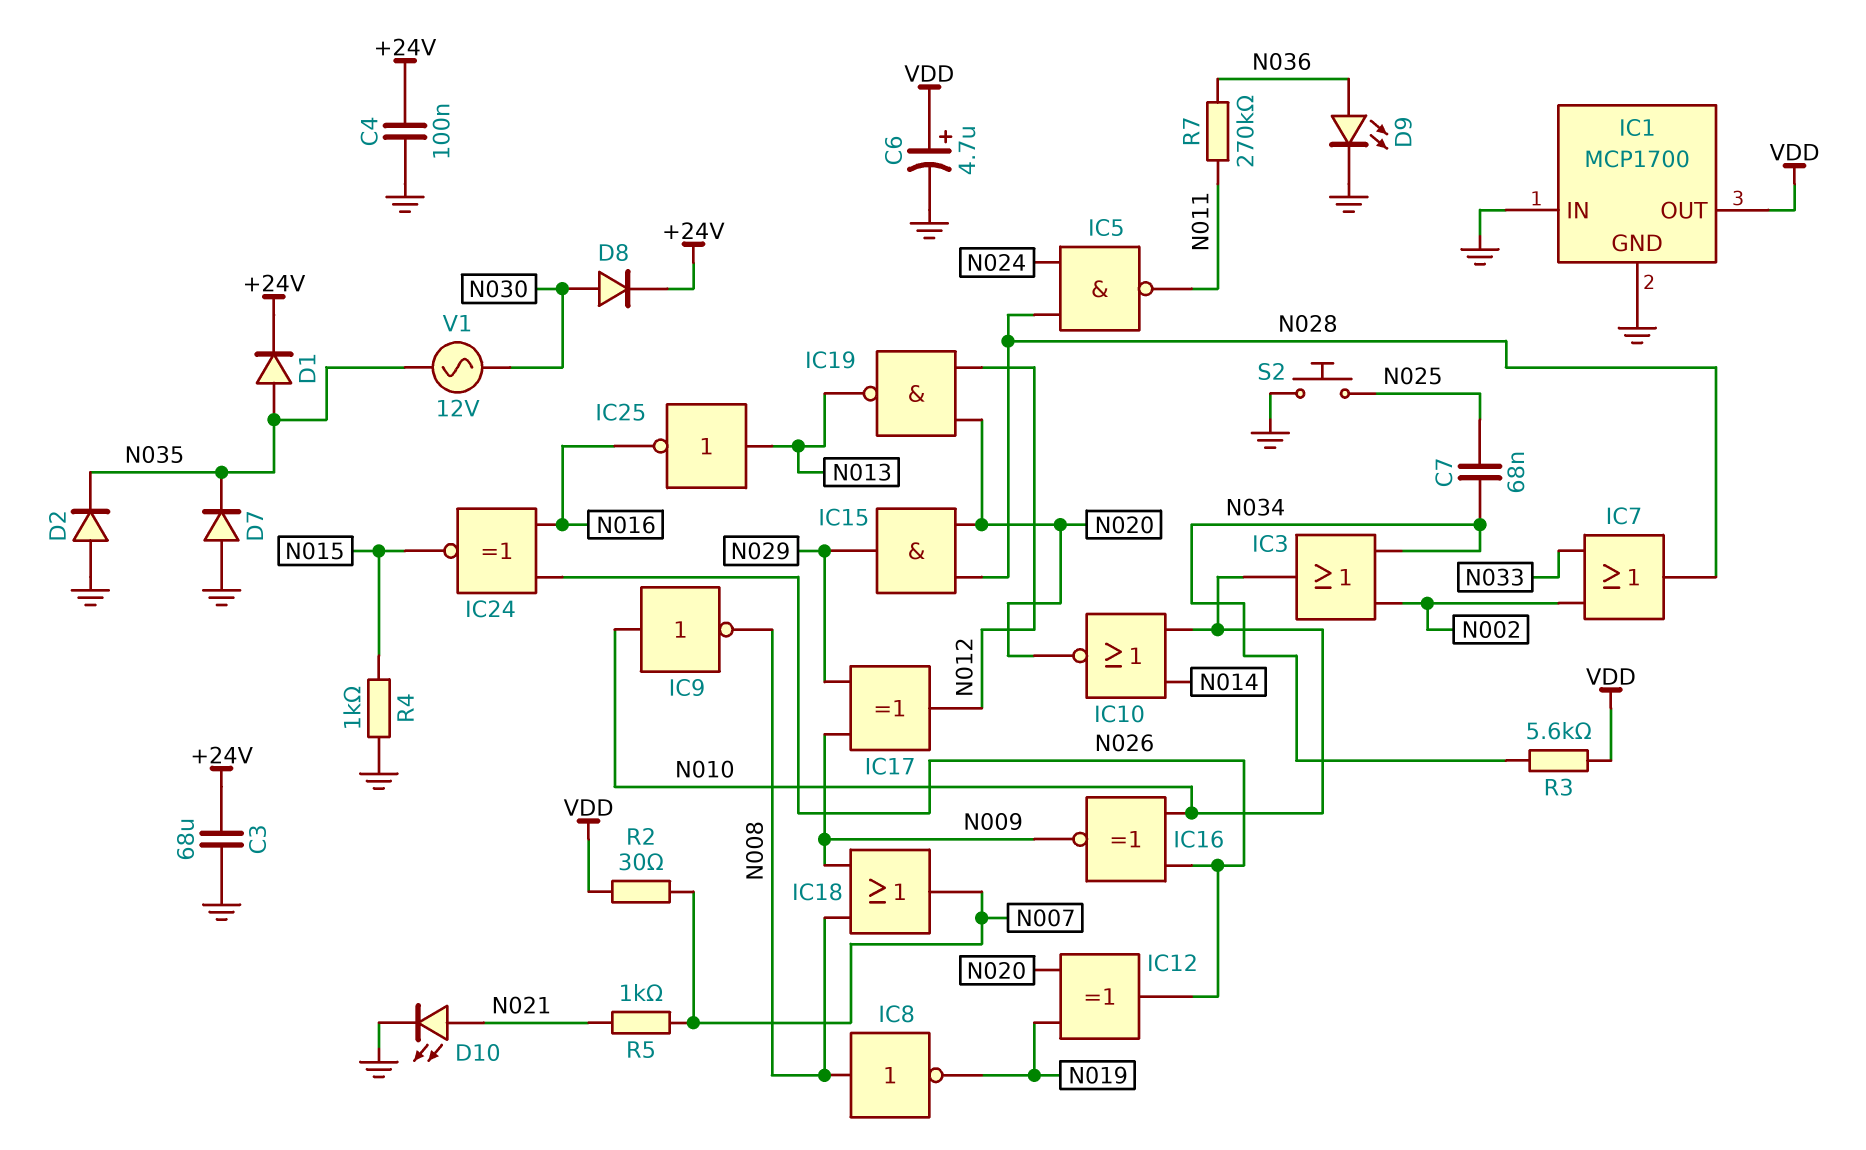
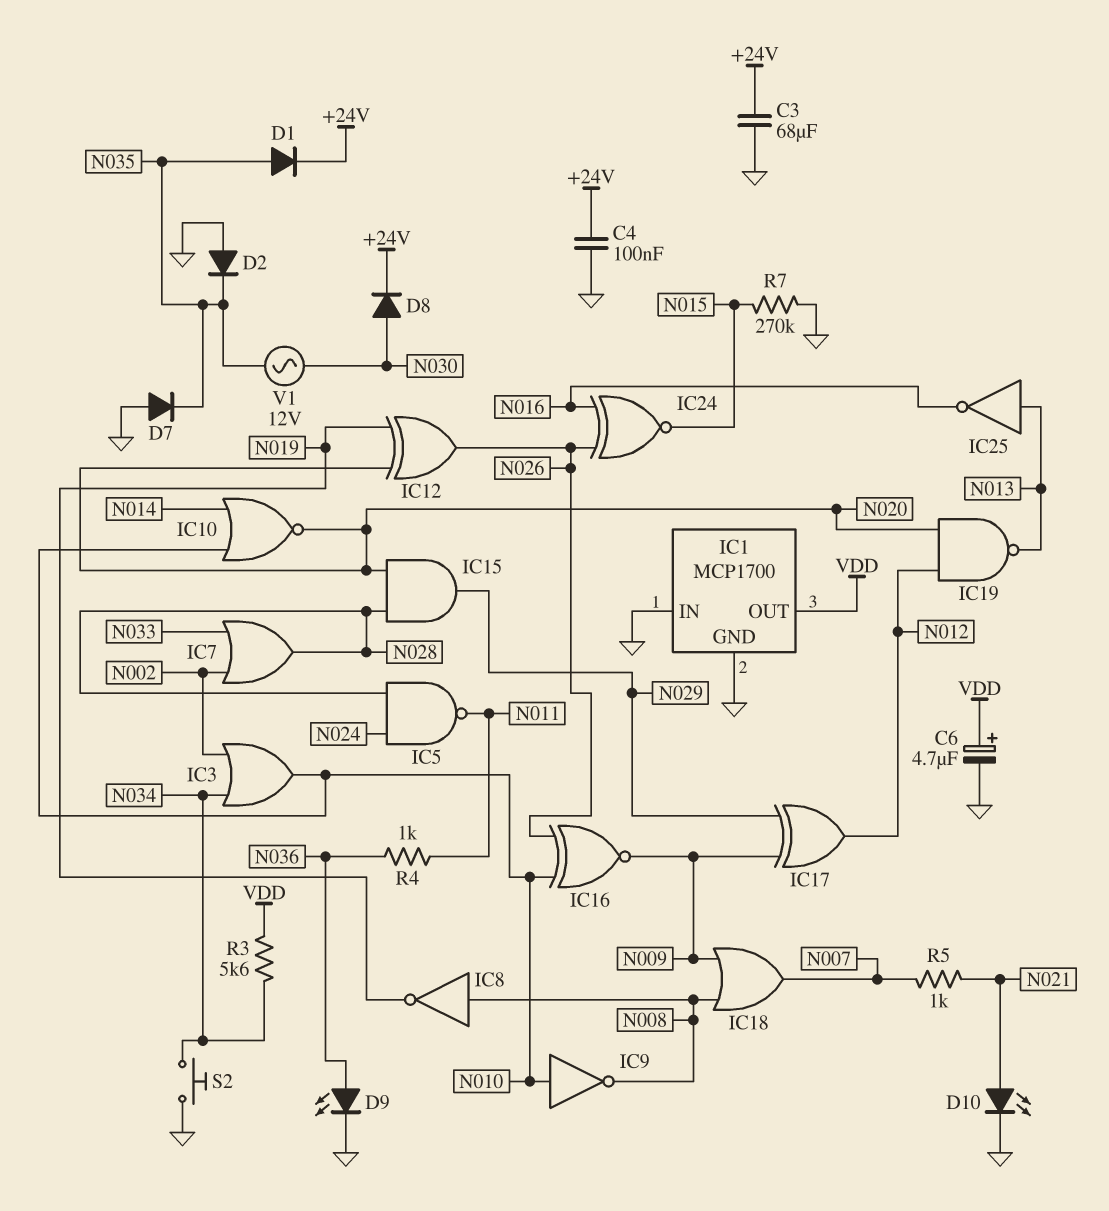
C7: 68nF (N025, N034) -> none
R2: 30 (N007, VDD) -> none
R4: 1k (GND, N015) -> 1k (N011, N036)
R7: 270k (N011, N036) -> 270k (GND, N015)
S2: button (GND, N025) -> button (GND, N034)

